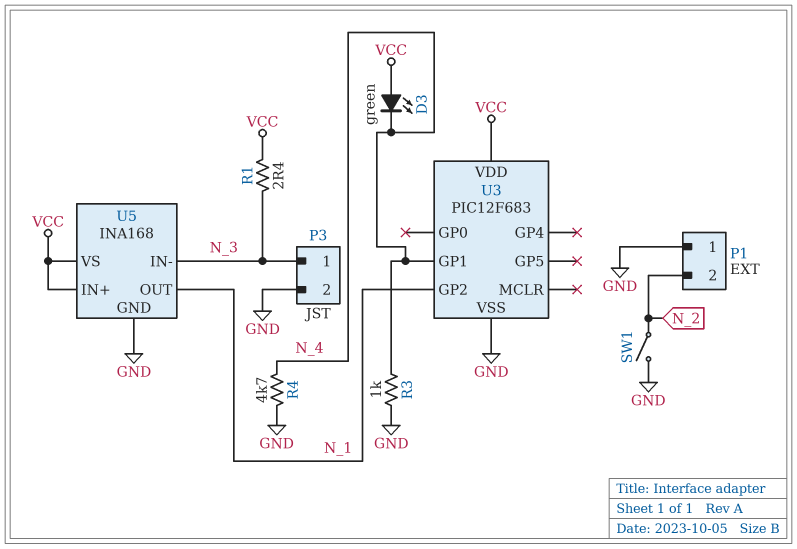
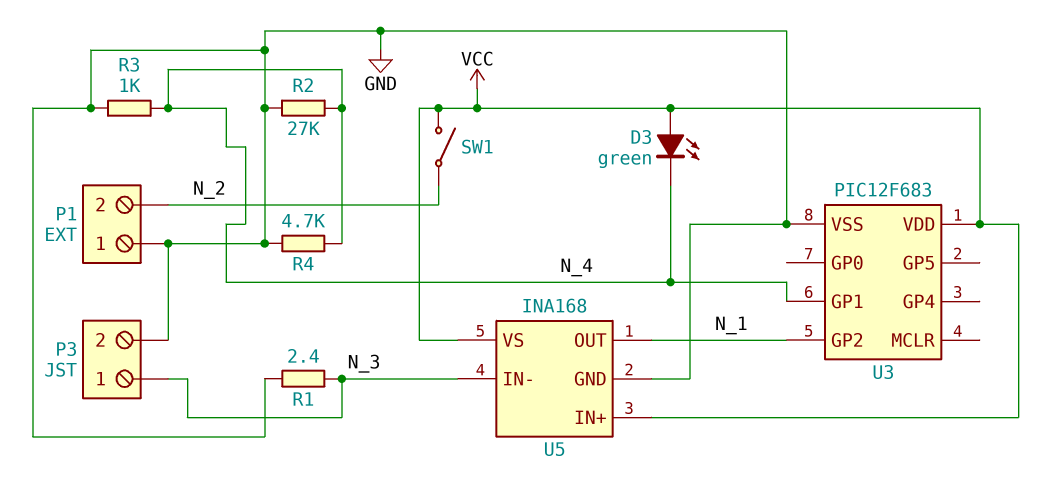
R1: 2.4 (N_3, VCC) -> 2.4 (GND, N_3)
R2: none -> 27k (GND, N_4)
SW1: switch (GND, N_2) -> switch (N_2, VCC)

